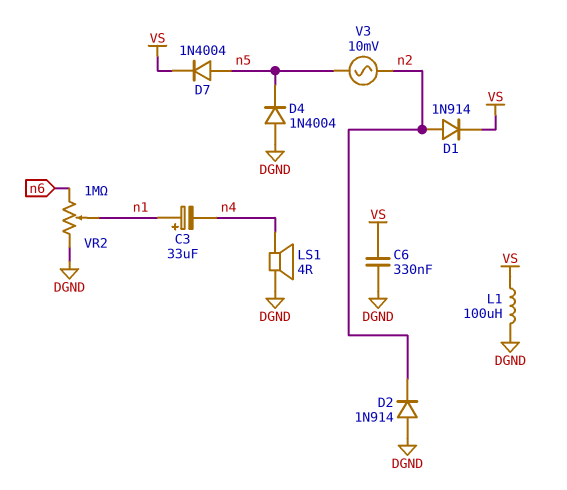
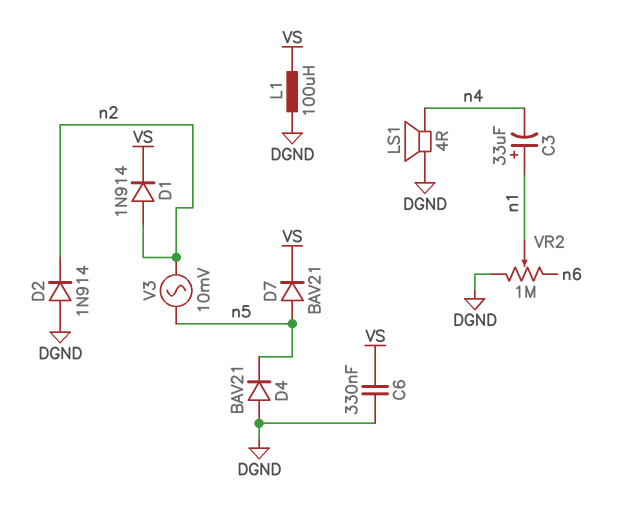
D4: diode 1N4004 (A DGND, K n5) -> diode BAV21 (A DGND, K n5)
D7: diode 1N4004 (A n5, K VS) -> diode BAV21 (A n5, K VS)

